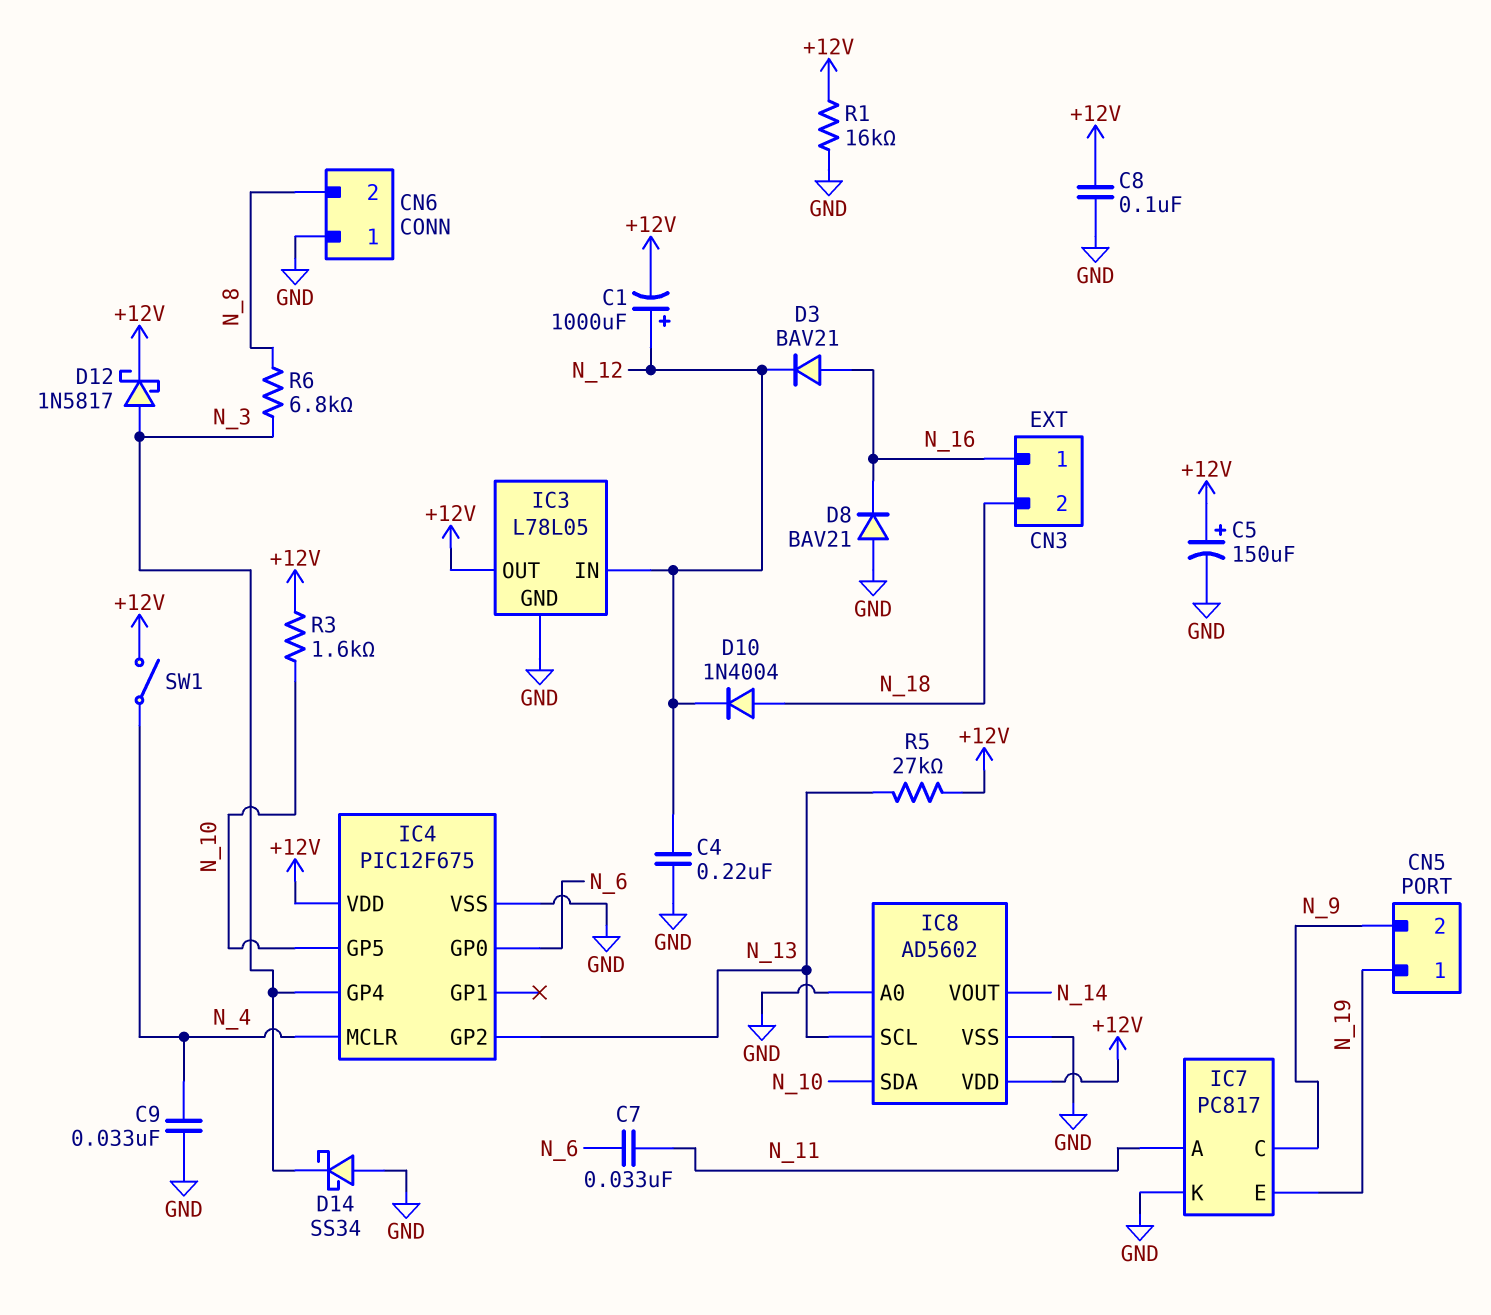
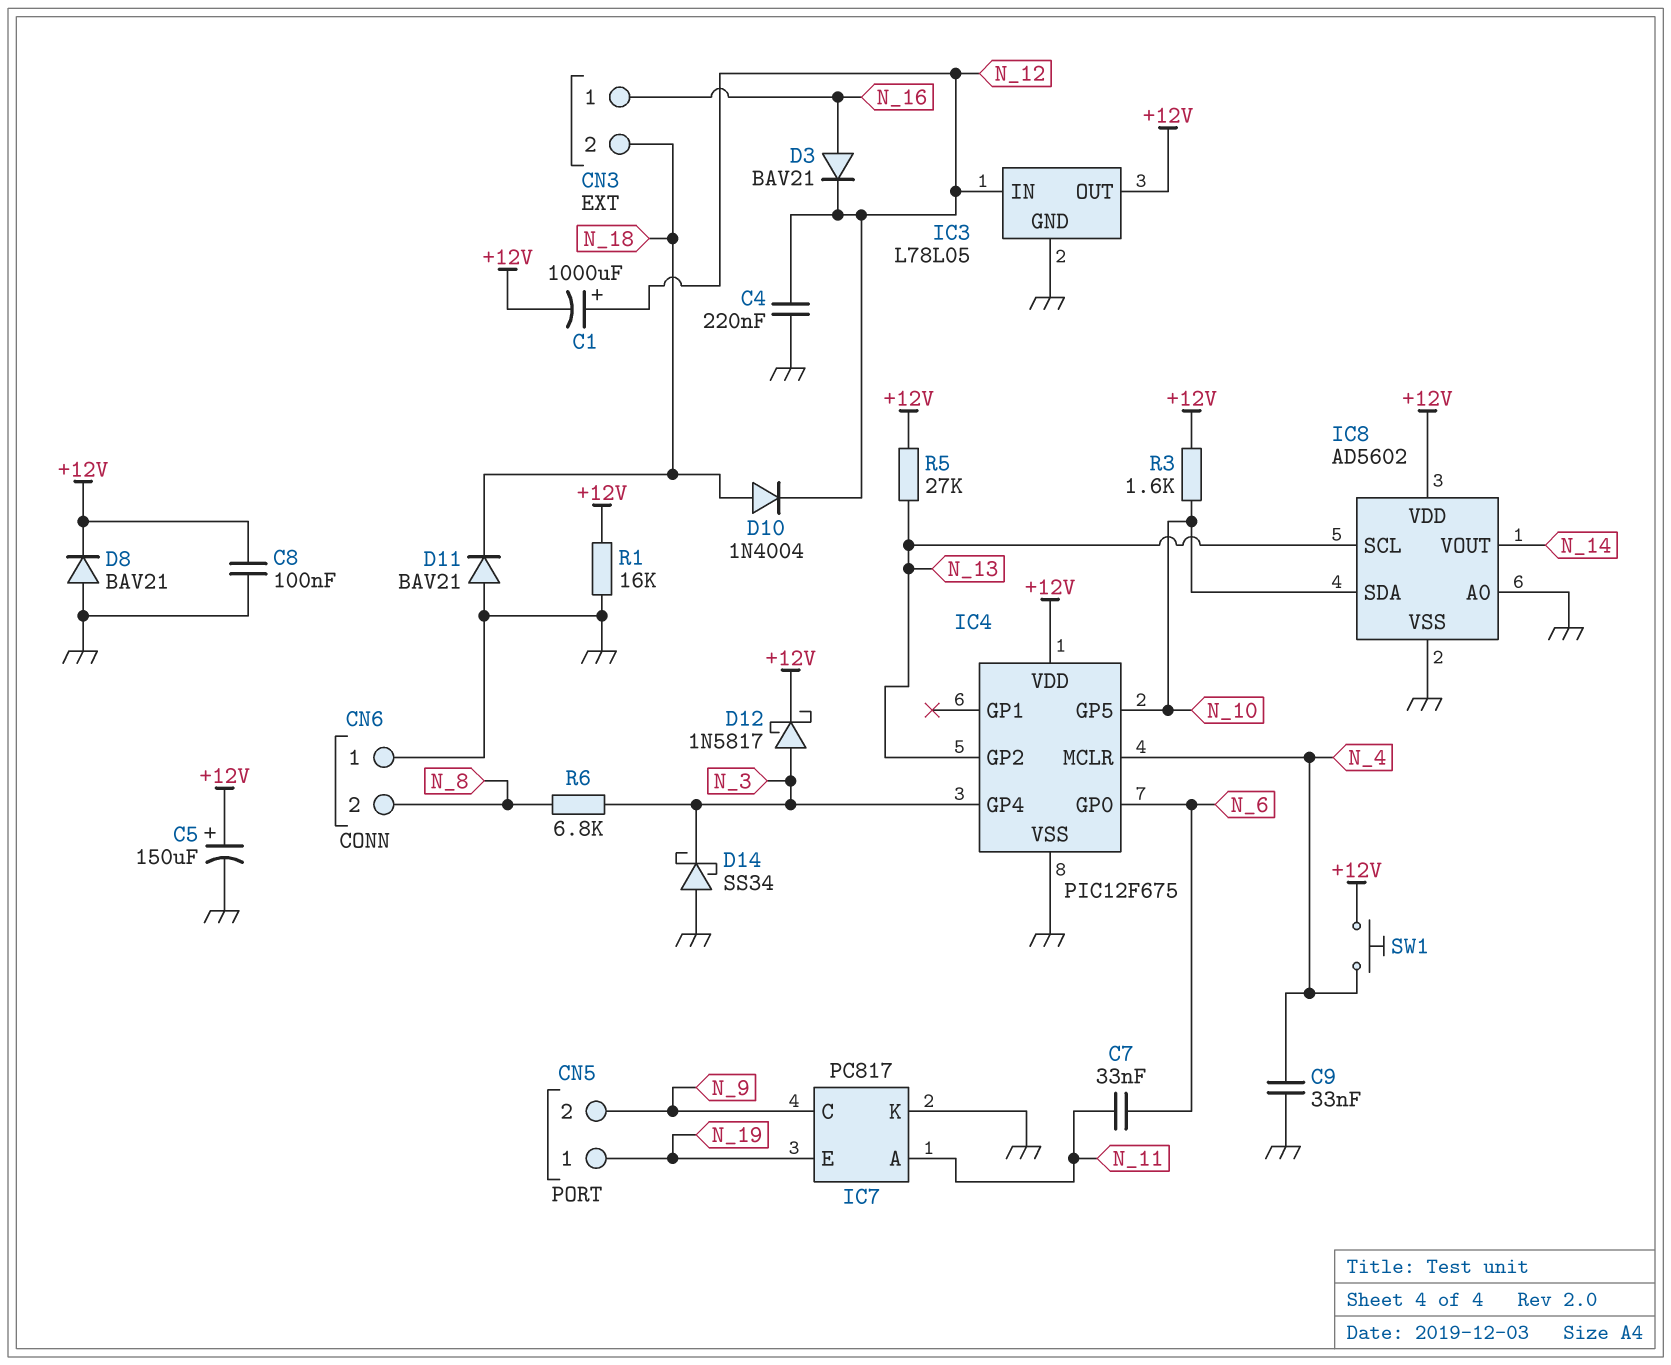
D8: diode BAV21 (A GND, K N_16) -> diode BAV21 (A GND, K +12V)
D11: none -> diode BAV21 (A GND, K N_18)
SW1: switch (+12V, N_4) -> button (+12V, N_4)

